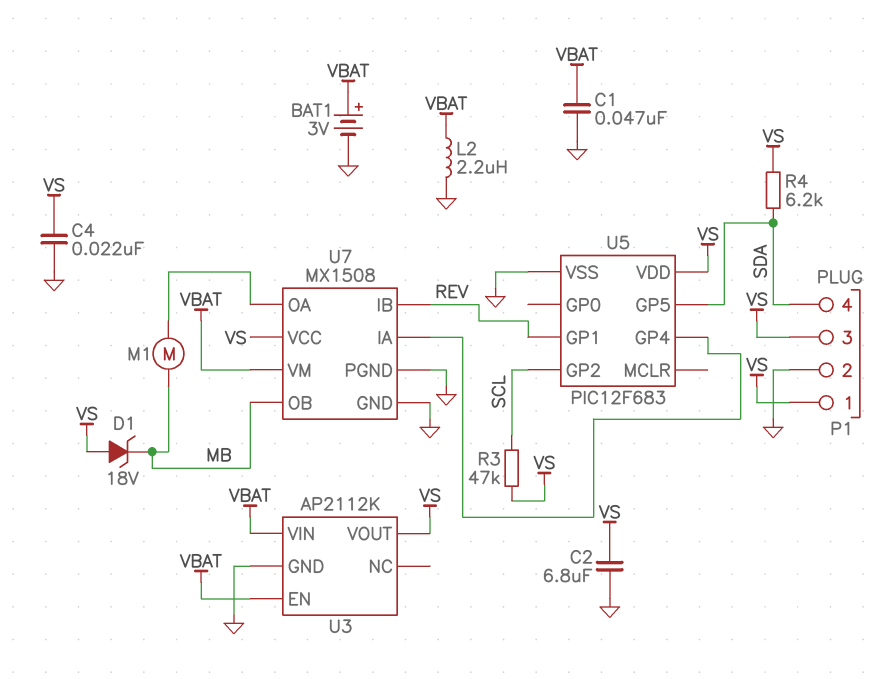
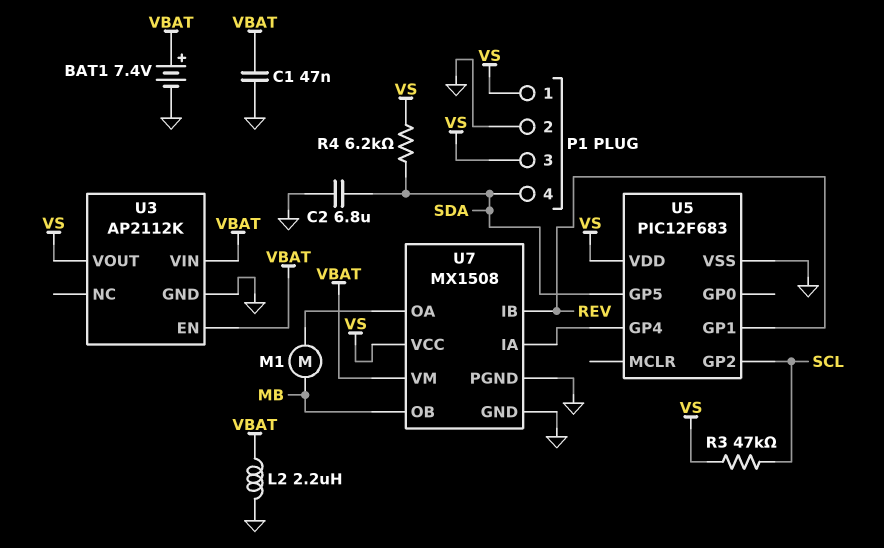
BAT1: 3V (plus VBAT, minus GND) -> 7.4V (plus VBAT, minus GND)
C2: 6.8uF (GND, VS) -> 6.8uF (GND, SDA)
C4: 22nF (GND, VS) -> none
D1: zener 18V (A VS, K MB) -> none

